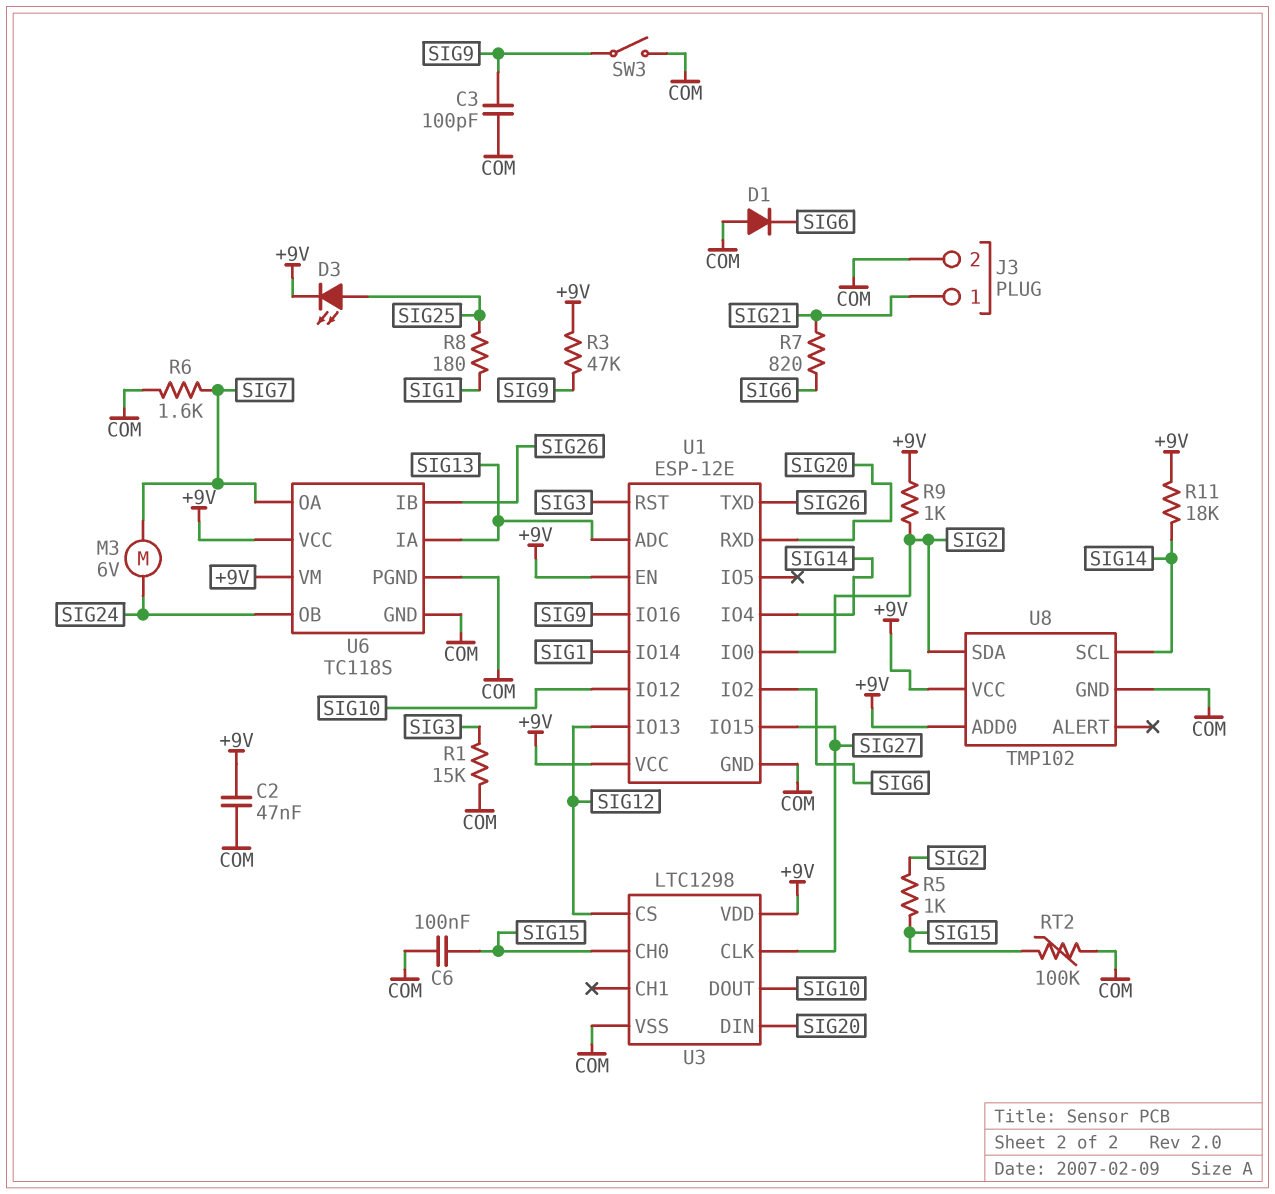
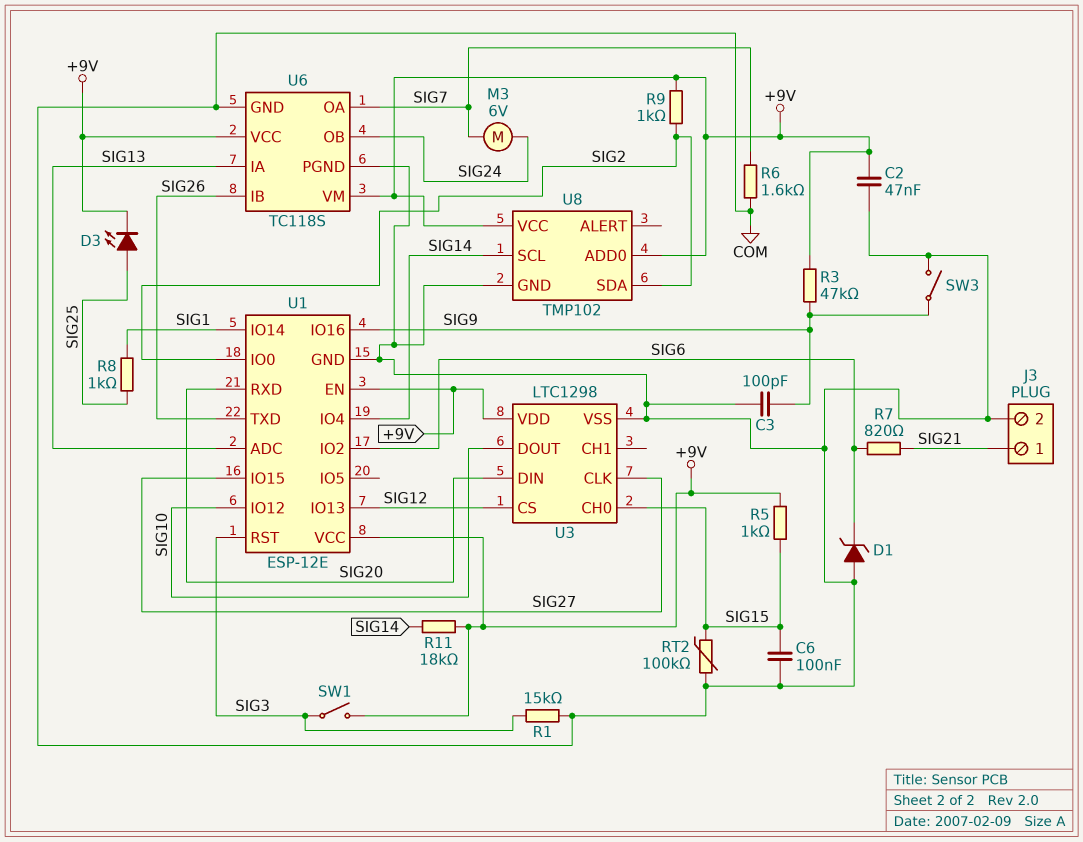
D1: diode (A COM, K SIG6) -> zener (A COM, K SIG6)
R5: 1k (SIG2, SIG15) -> 1k (+9V, SIG15)
R8: 180 (SIG1, SIG25) -> 1k (SIG1, SIG25)
SW1: none -> switch (+9V, SIG3)

